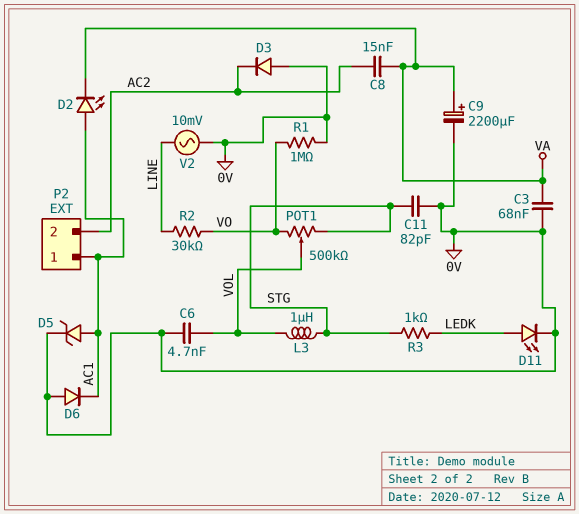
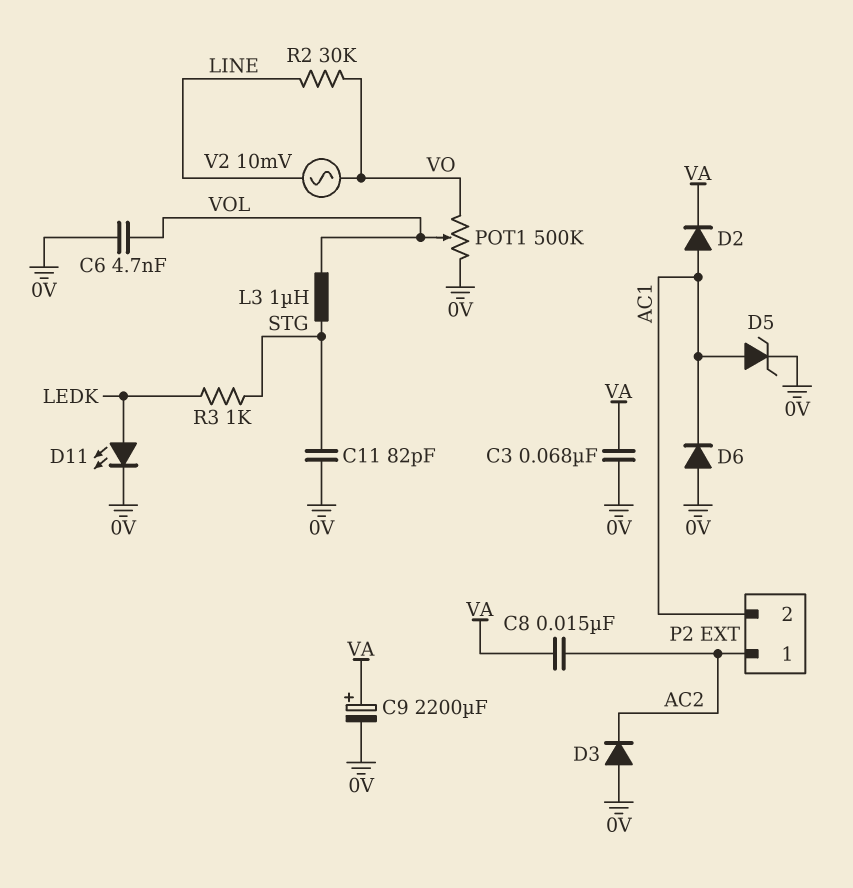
D2: LED (A AC1, K VA) -> diode (A AC1, K VA)
P2 pin 1: AC1 -> AC2
P2 pin 2: AC2 -> AC1
POT1: 500k (STG, VO, wiper VOL) -> 500k (0V, VO, wiper VOL)
R1: 1M (0V, VO) -> none
V2: AC 10mV (0V, LINE) -> AC 10mV (LINE, VO)

